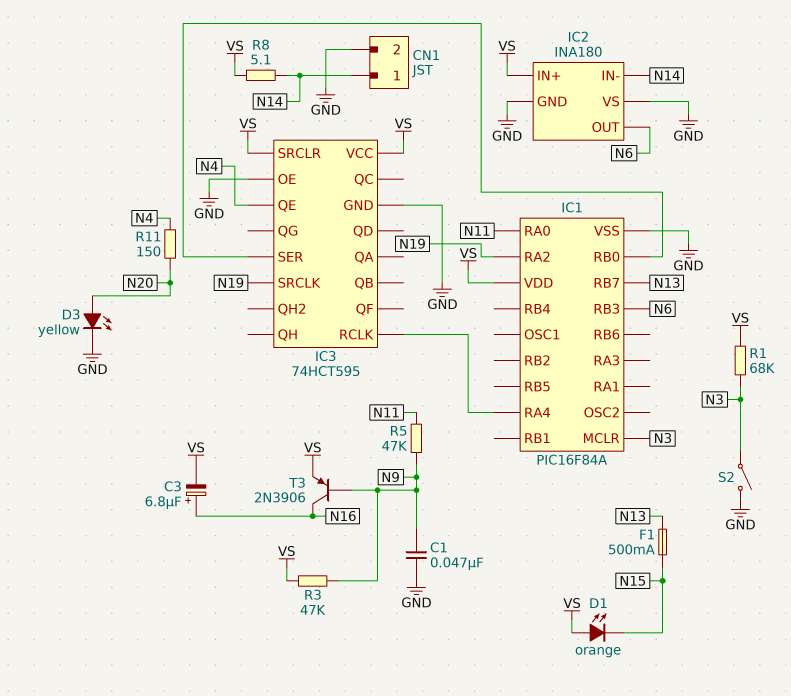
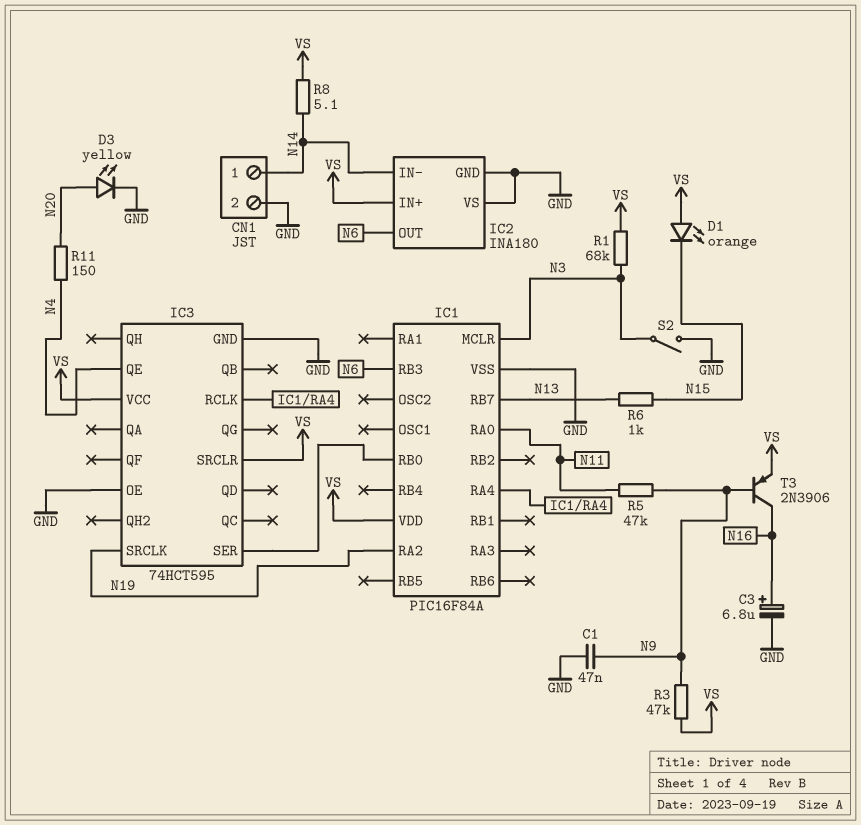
C3: 6.8uF (plus N16, minus VS) -> 6.8uF (plus N16, minus GND)
F1: 500mA (N13, N15) -> none
R6: none -> 1k (N13, N15)

